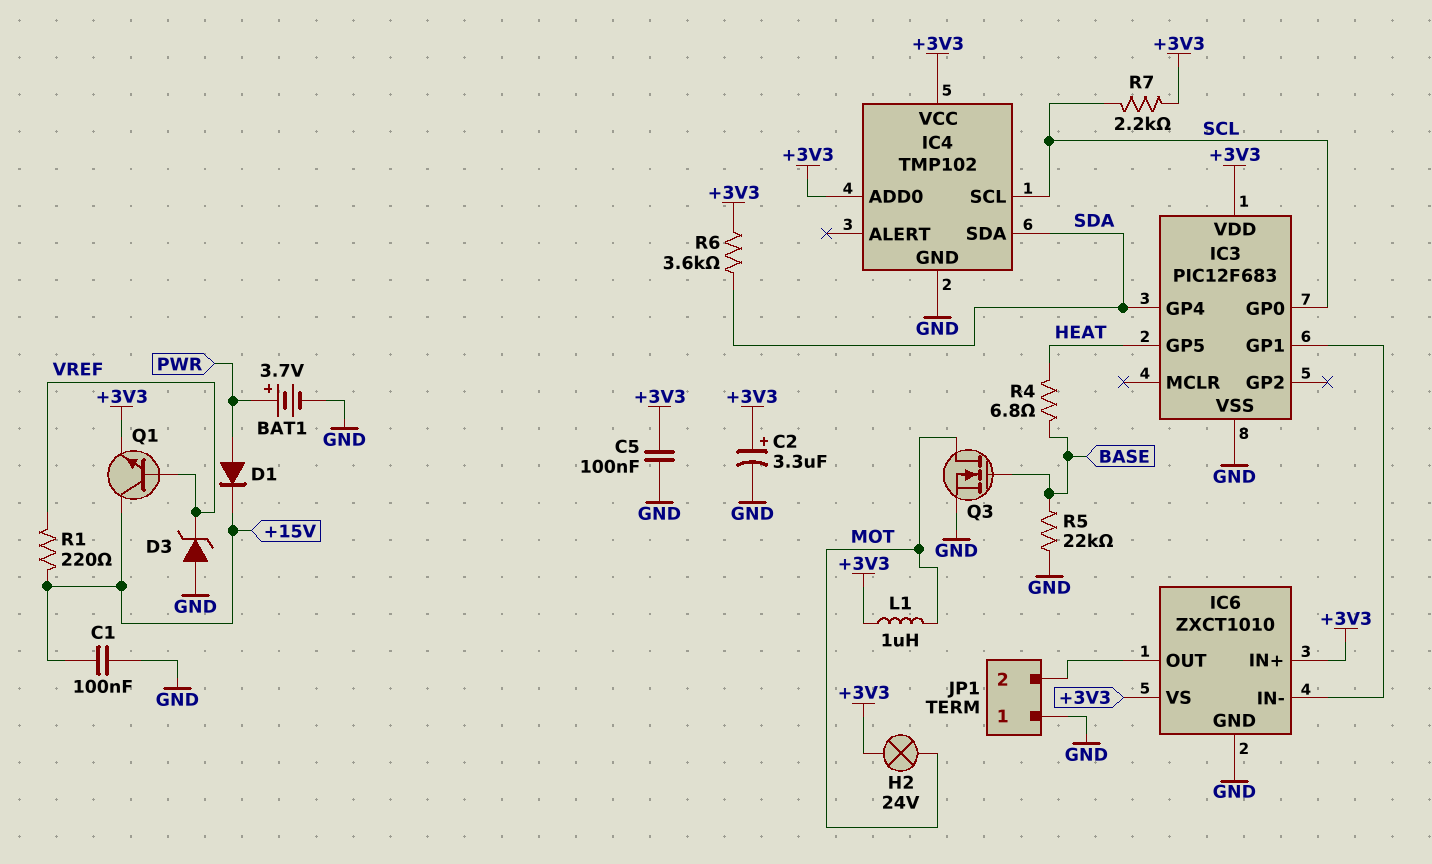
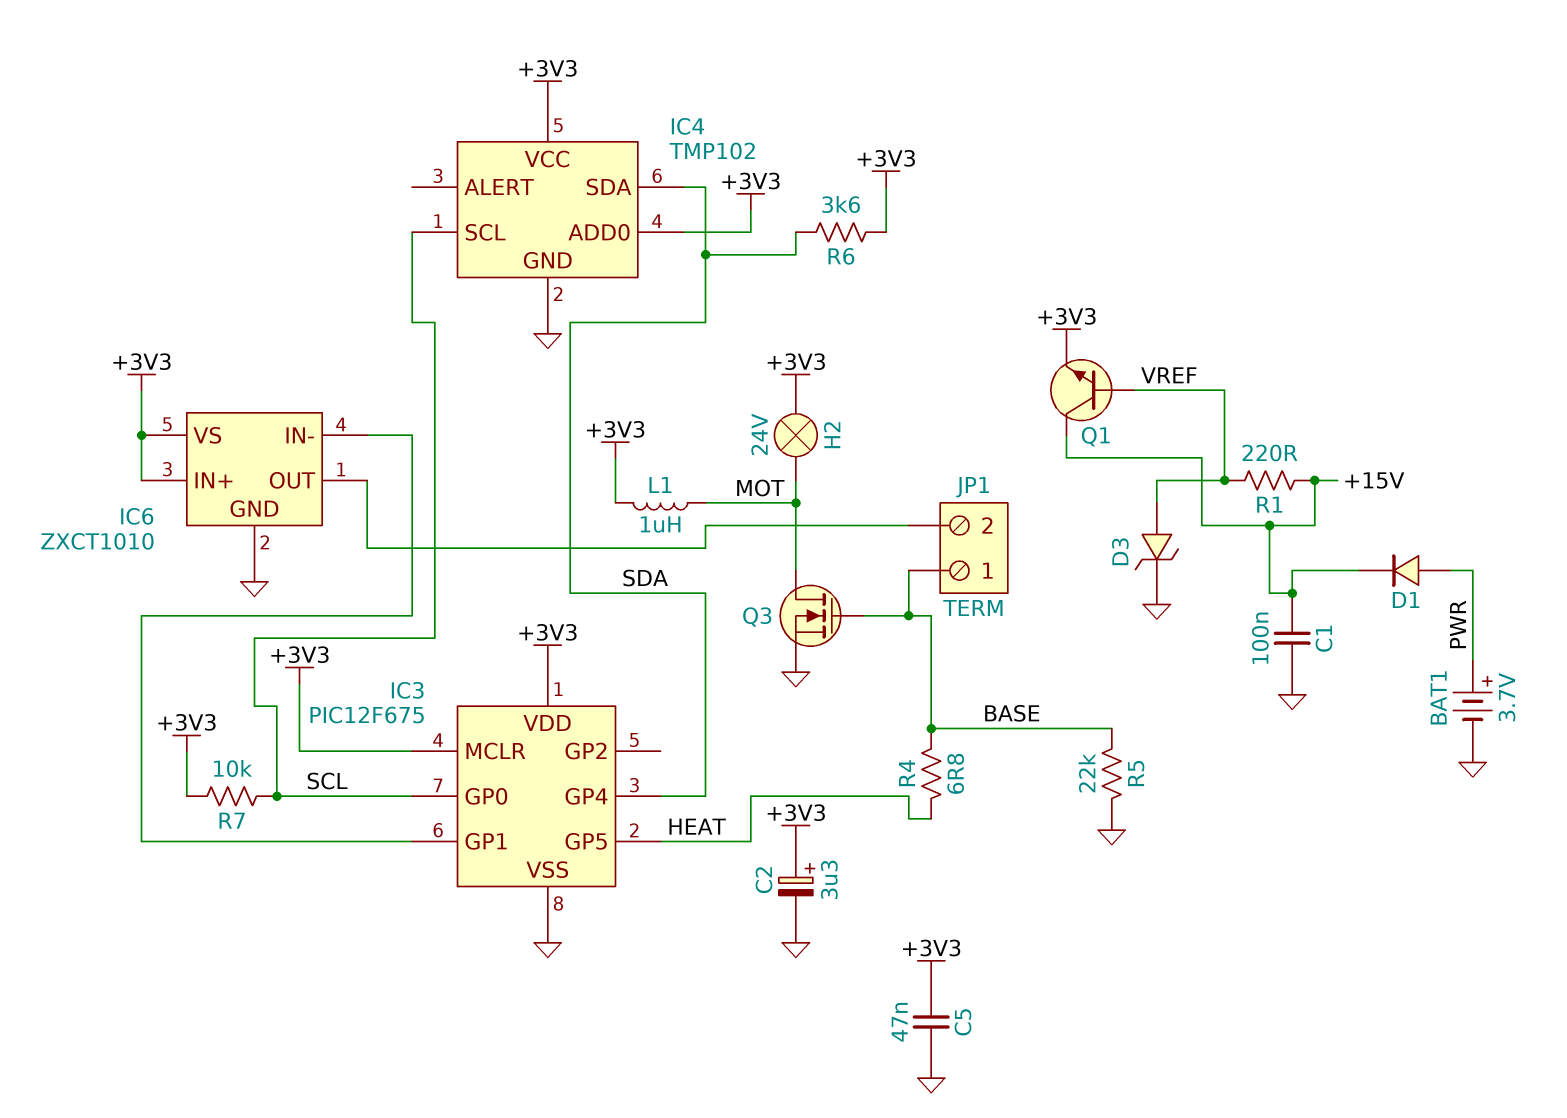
C5: 100nF (+3V3, GND) -> 47nF (+3V3, GND)
D3: zener (A GND, K VREF) -> zener (A VREF, K GND)
IC3: PIC12F683 -> PIC12F675
IC3 pin MCLR: none -> +3V3
JP1 pin 1: GND -> BASE
R7: 2.2k (+3V3, SCL) -> 10k (+3V3, SCL)

